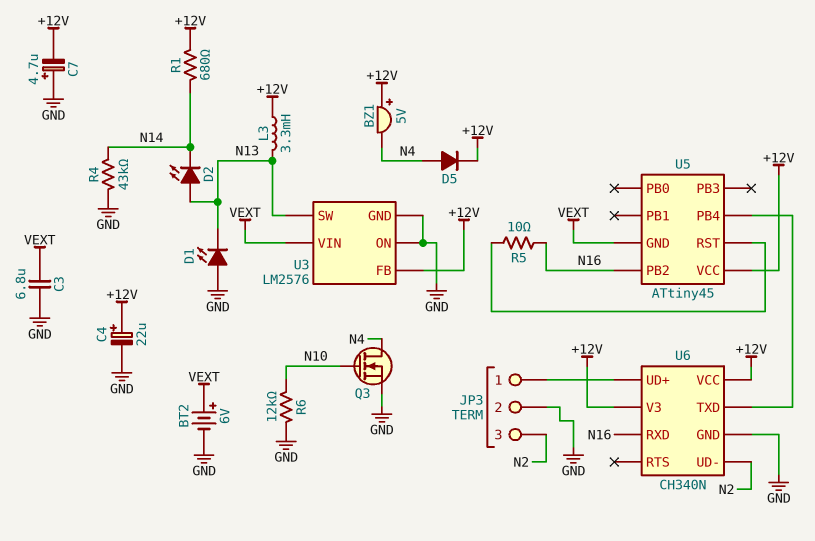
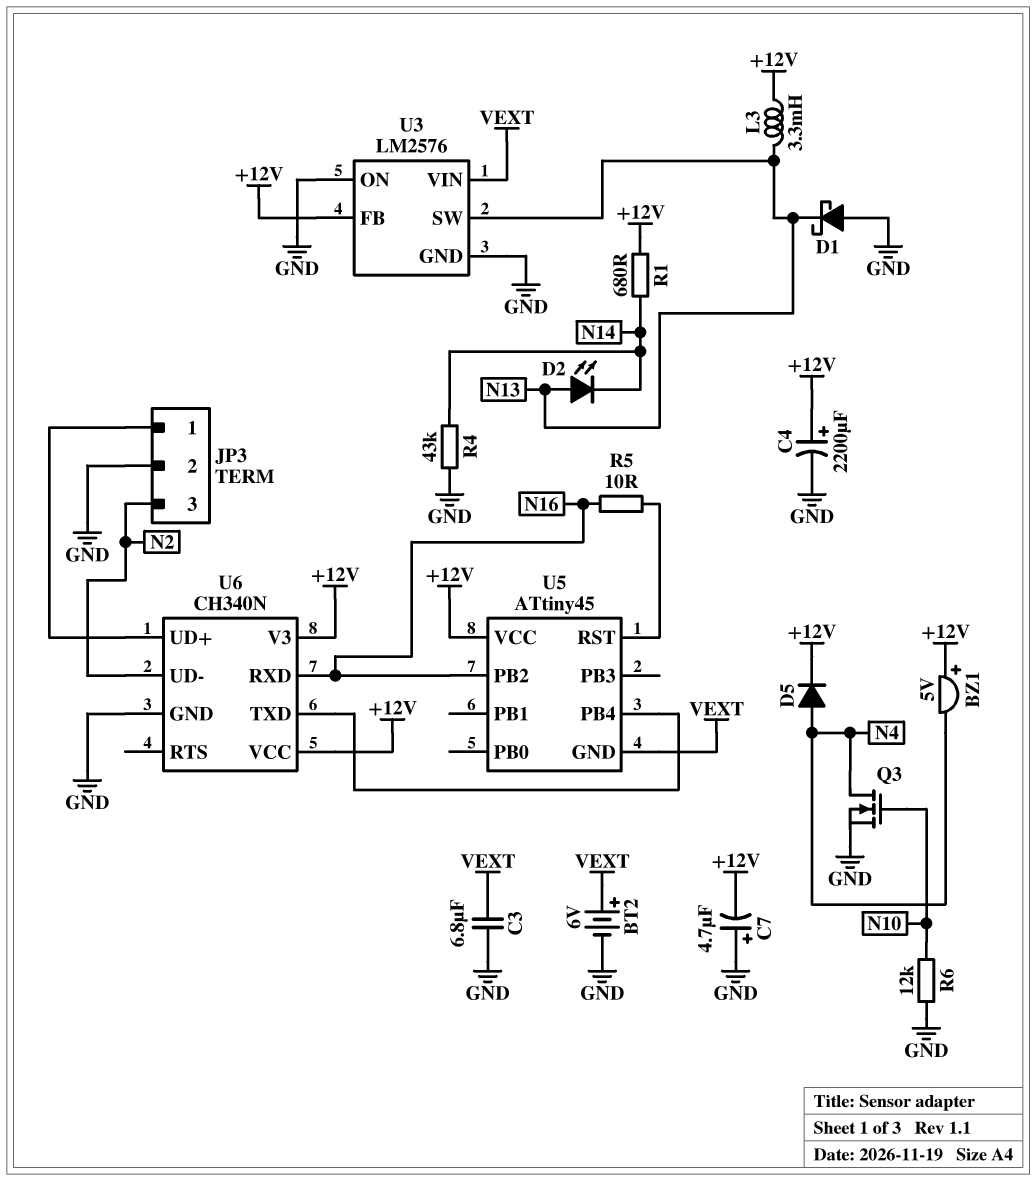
C4: 22uF (plus +12V, minus GND) -> 2200uF (plus +12V, minus GND)
D1: LED (A GND, K N13) -> schottky (A GND, K N13)

